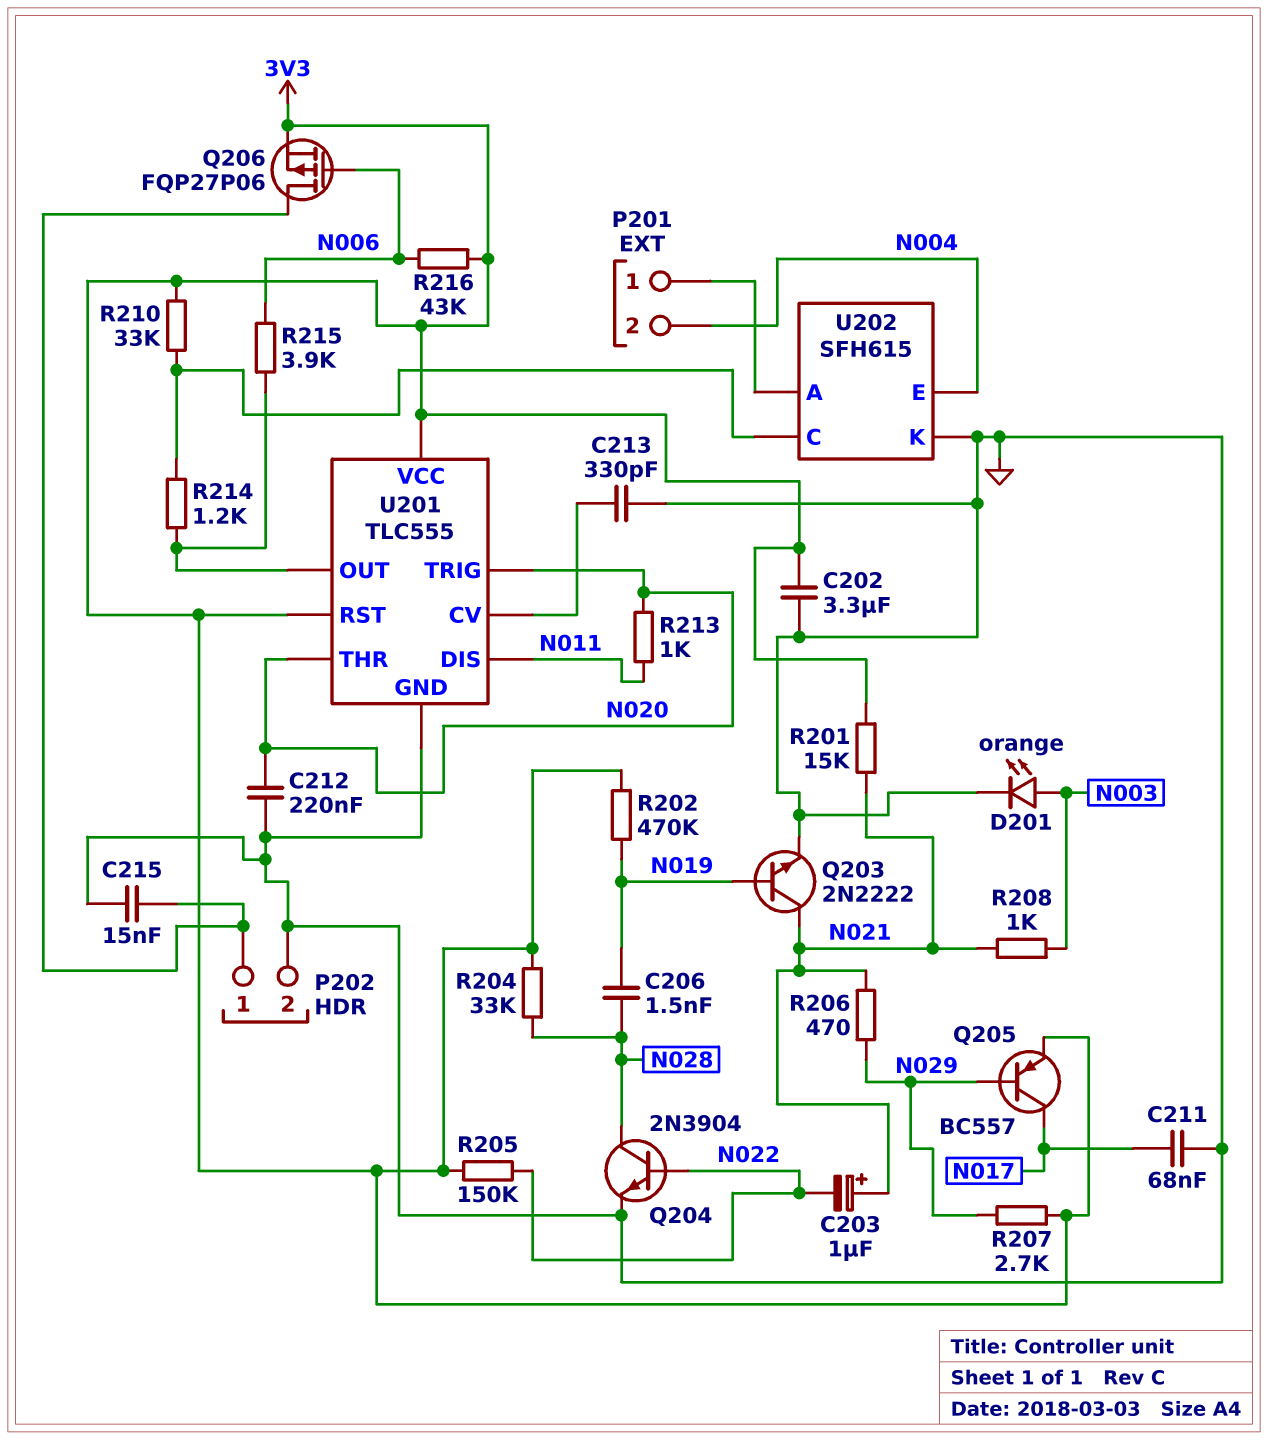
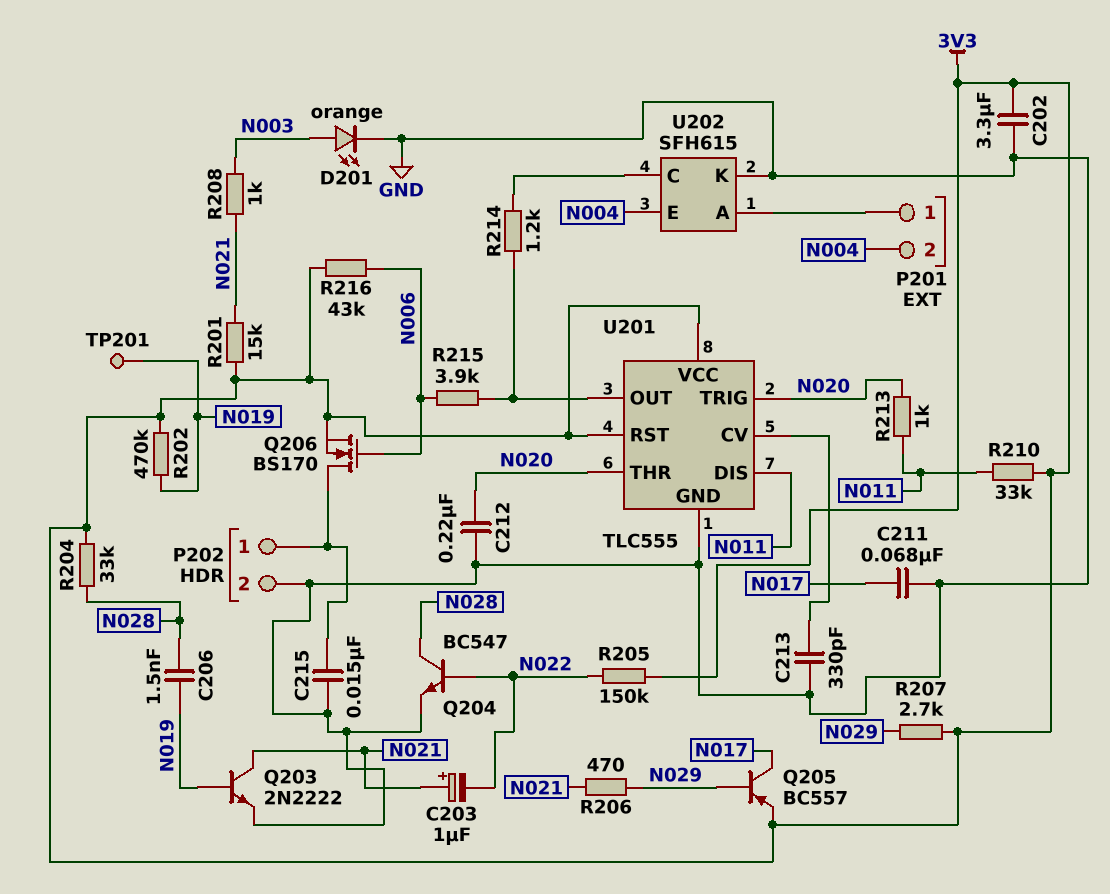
Q204: NPN 2N3904 (B N022, C N028, E GND) -> NPN BC547 (B N022, C N028, E GND)
Q206: PMOS FQP27P06 (G N006, D P202/1, S 3V3) -> NMOS BS170 (G N006, D P202/1, S 3V3)
R210: 33k (3V3, U202/C) -> 33k (3V3, N011)
TP201: none -> test point (N019)

